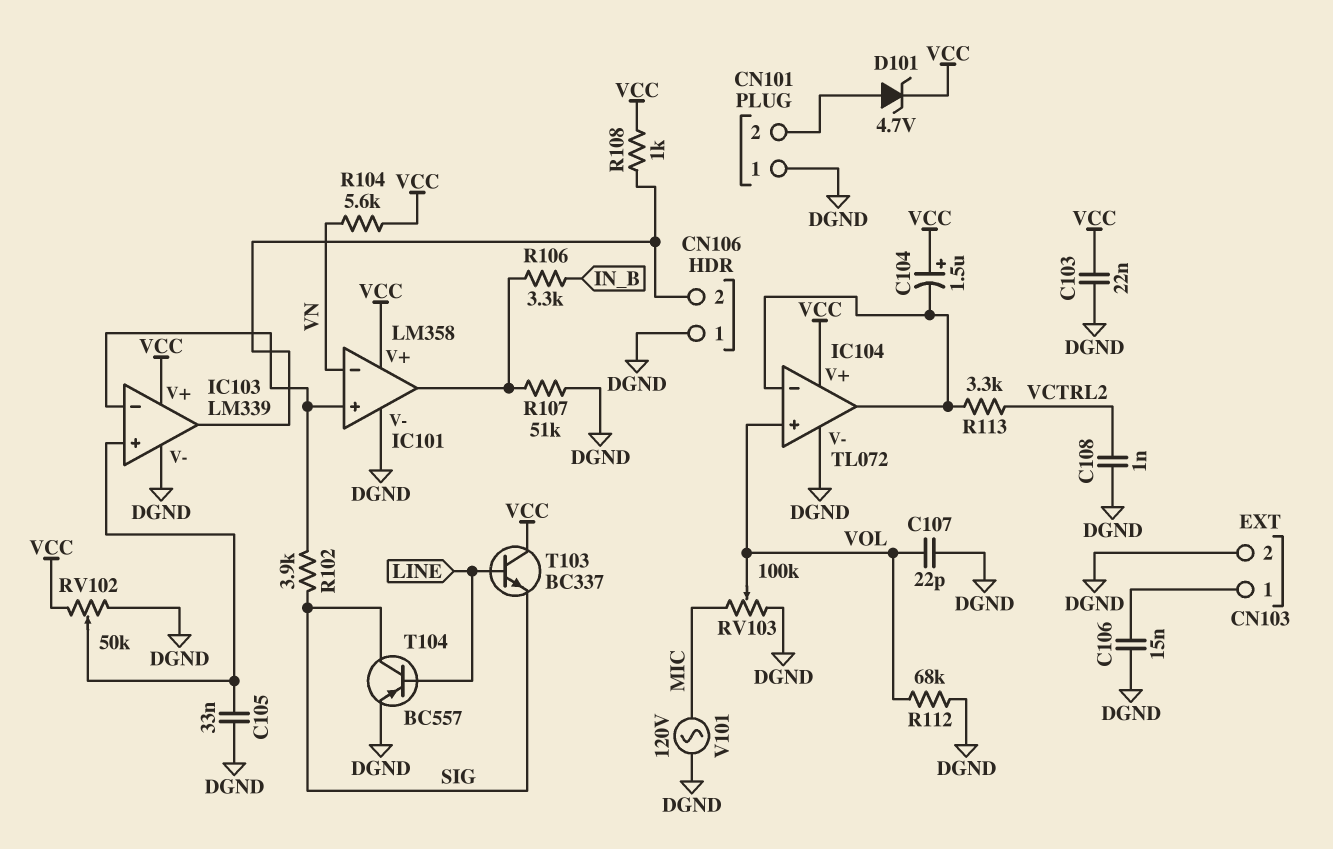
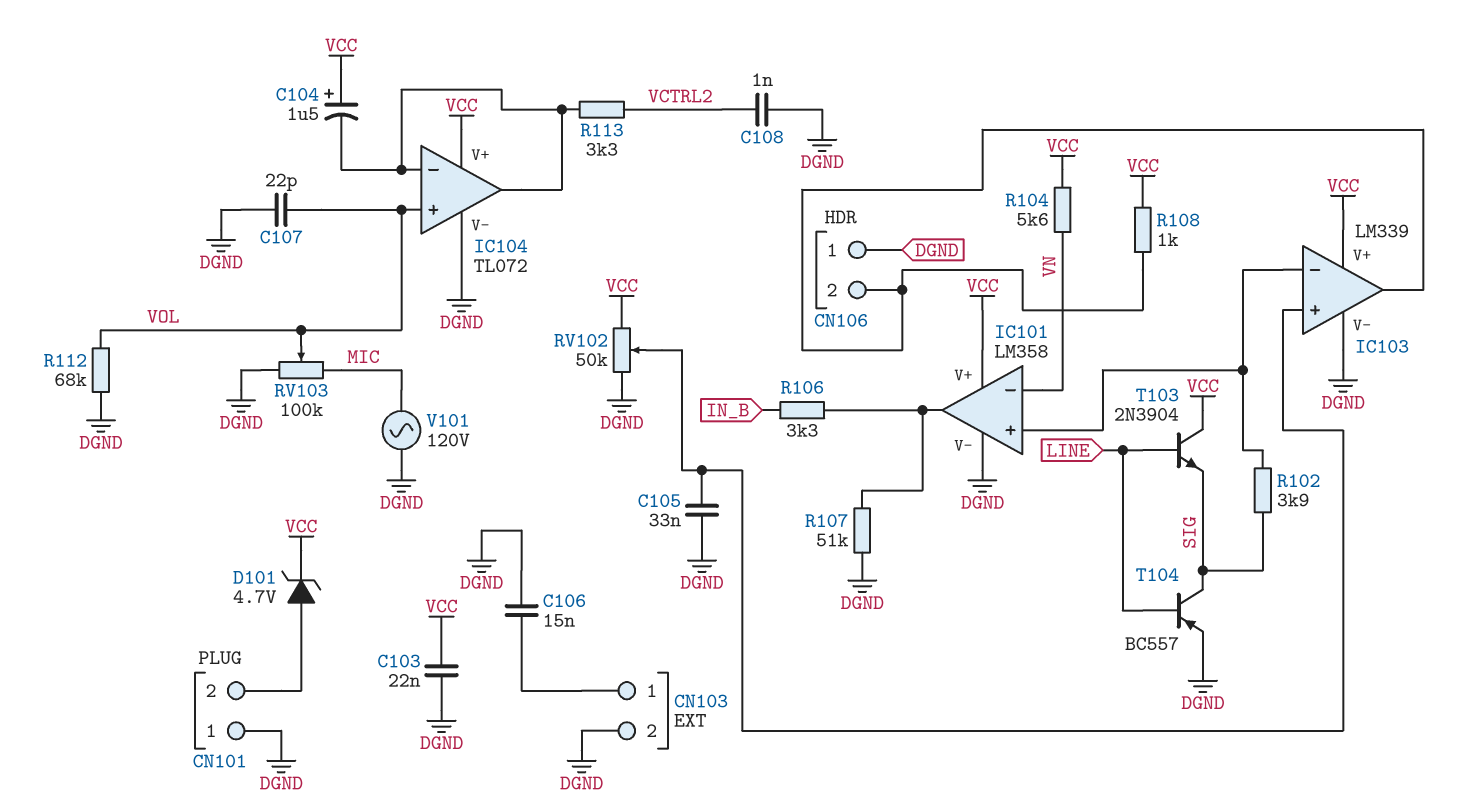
T103: NPN BC337 (B LINE, C VCC, E SIG) -> NPN 2N3904 (B LINE, C VCC, E SIG)

